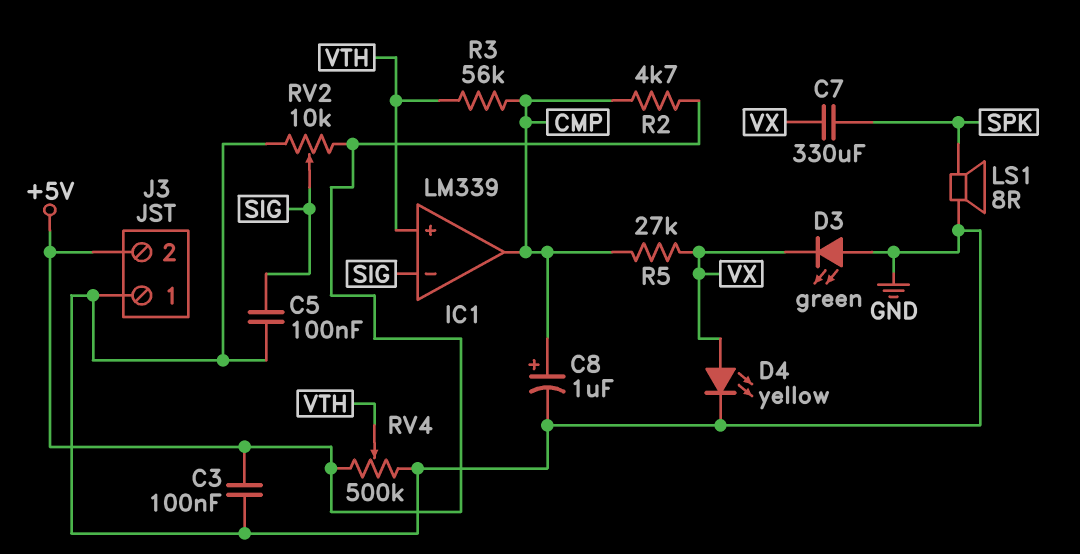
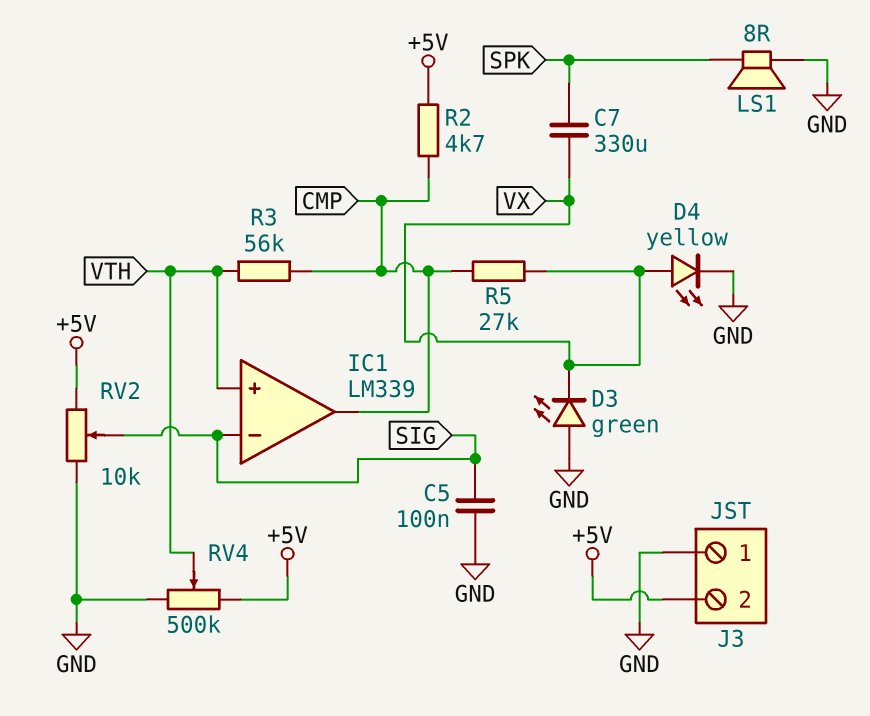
C3: 100nF (+5V, GND) -> none
C8: 1uF (plus CMP, minus GND) -> none

